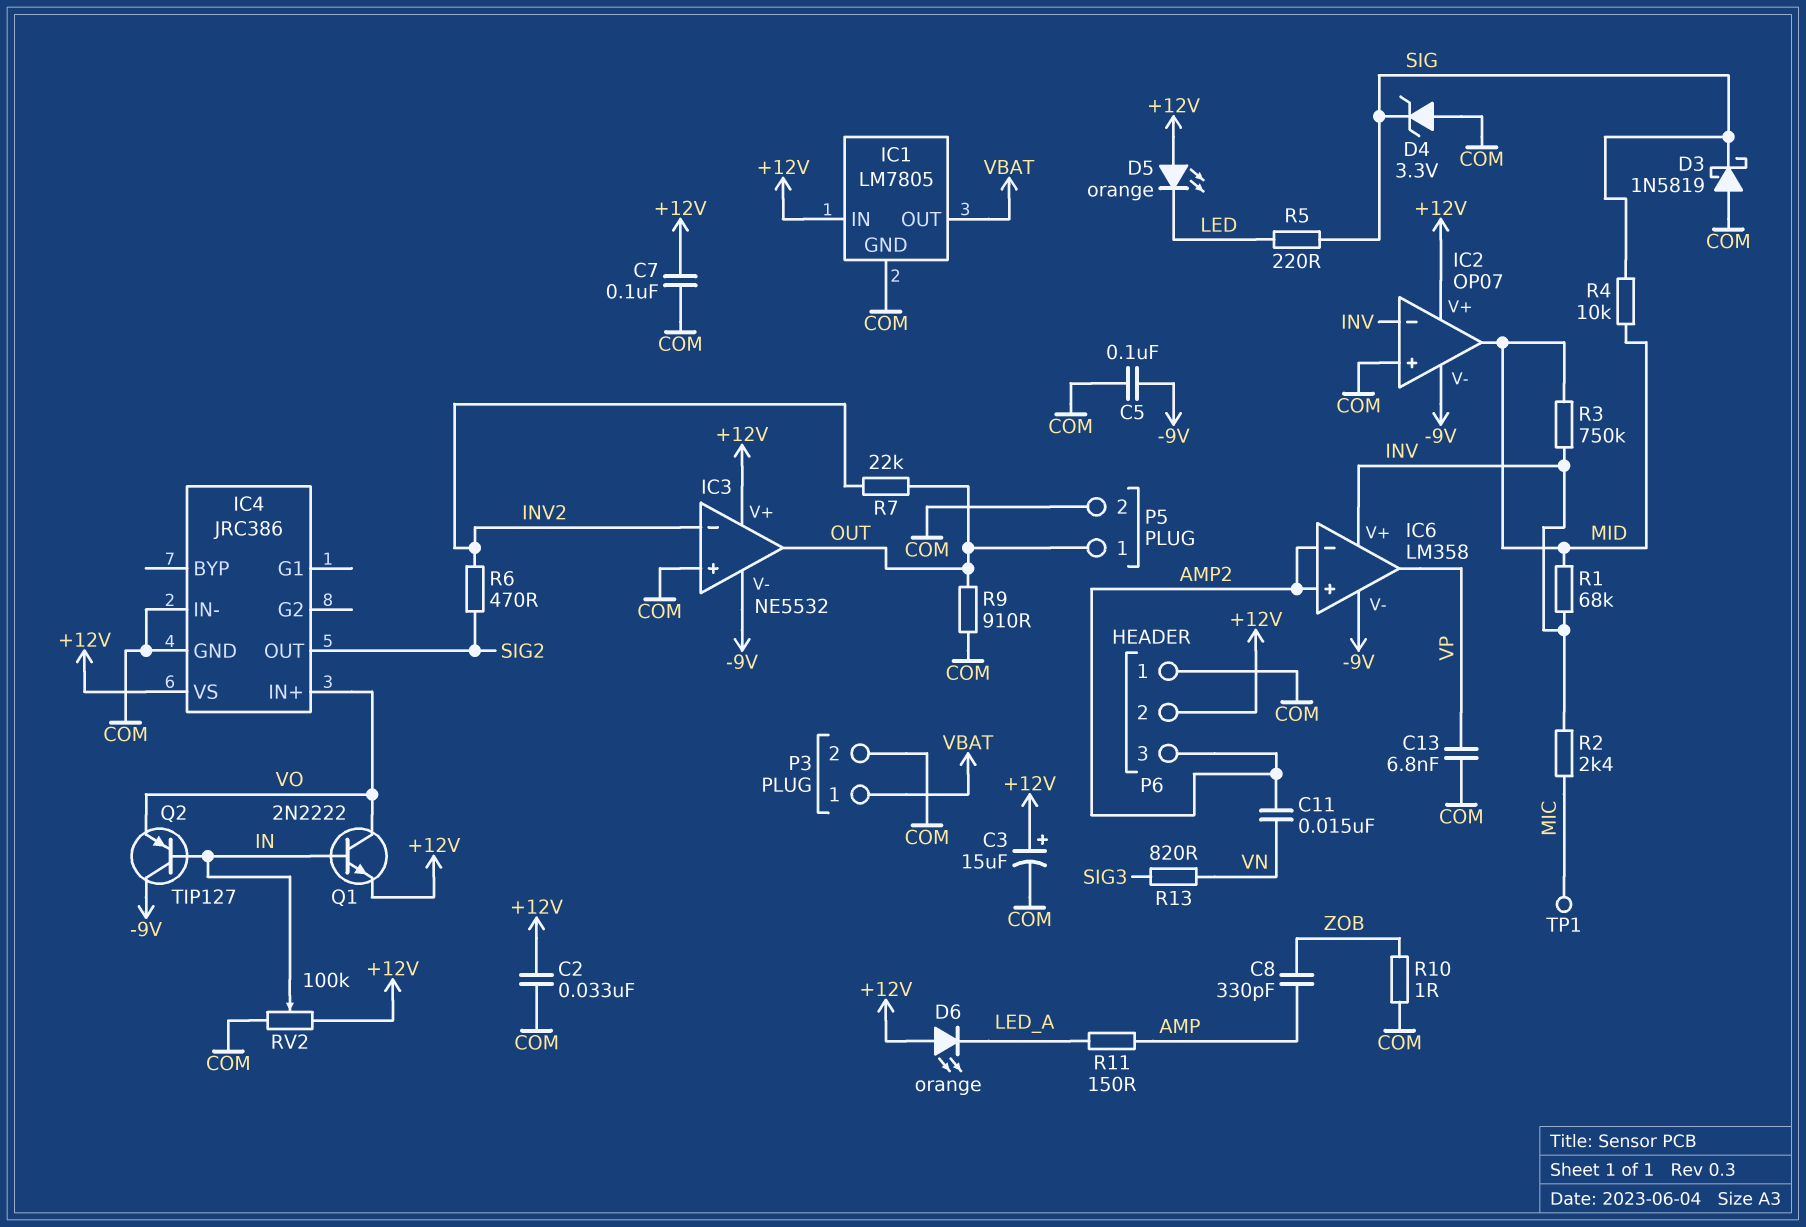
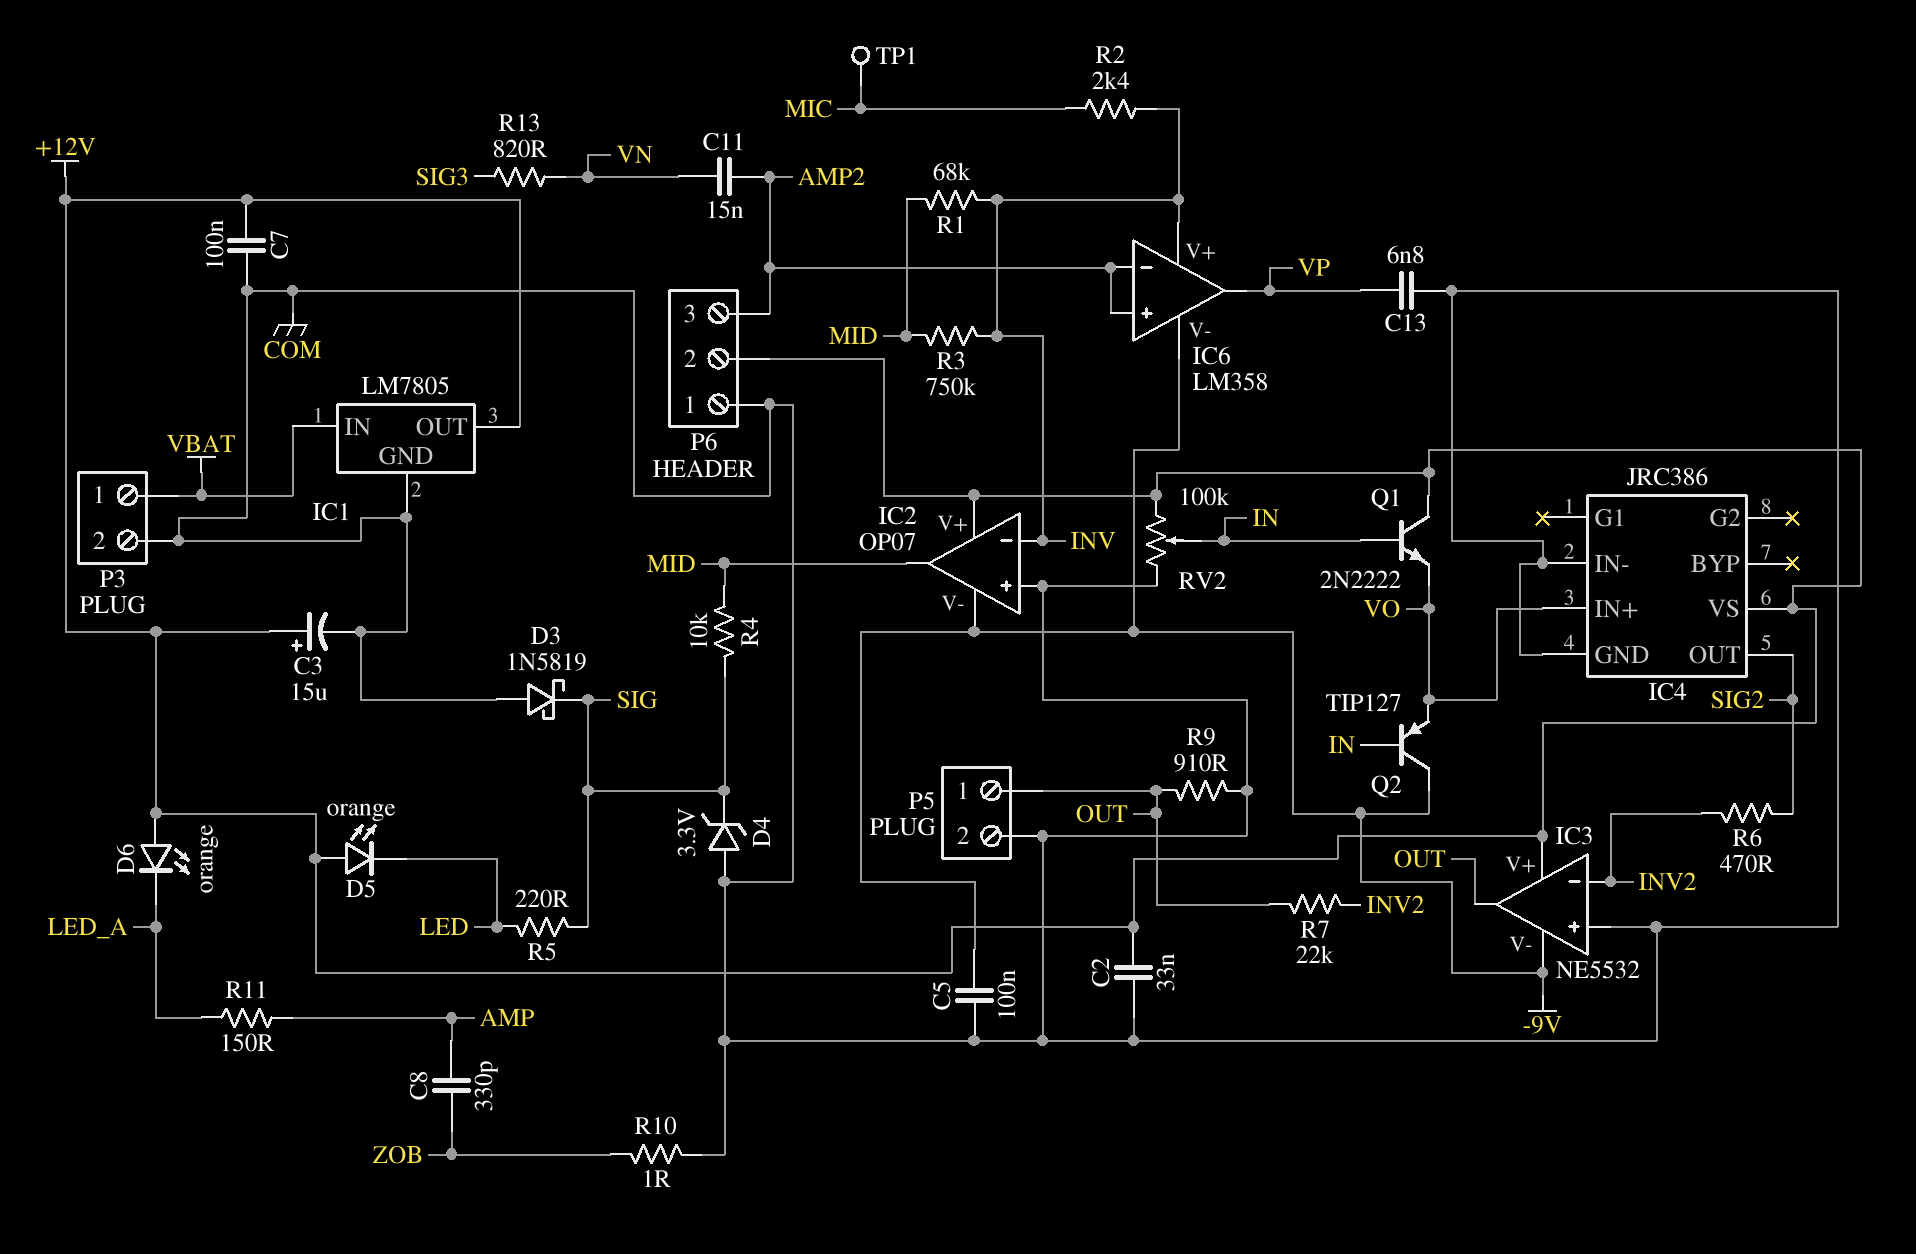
IC1 pin IN: +12V -> VBAT
IC1 pin OUT: VBAT -> +12V
Q1: NPN 2N2222 (B IN, C VO, E +12V) -> NPN 2N2222 (B IN, C +12V, E VO)

